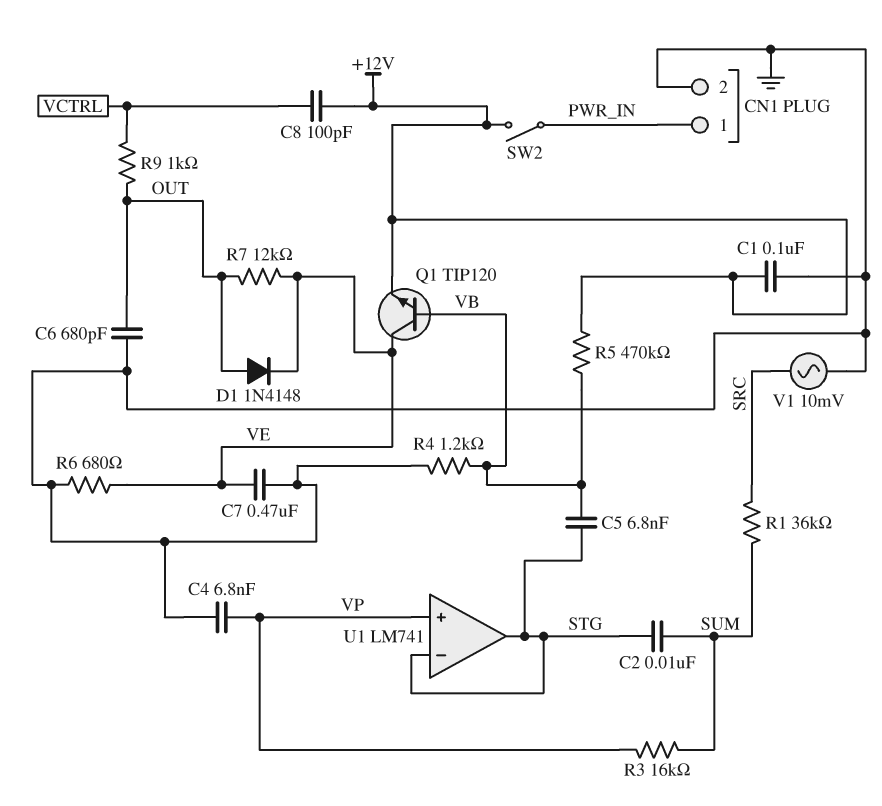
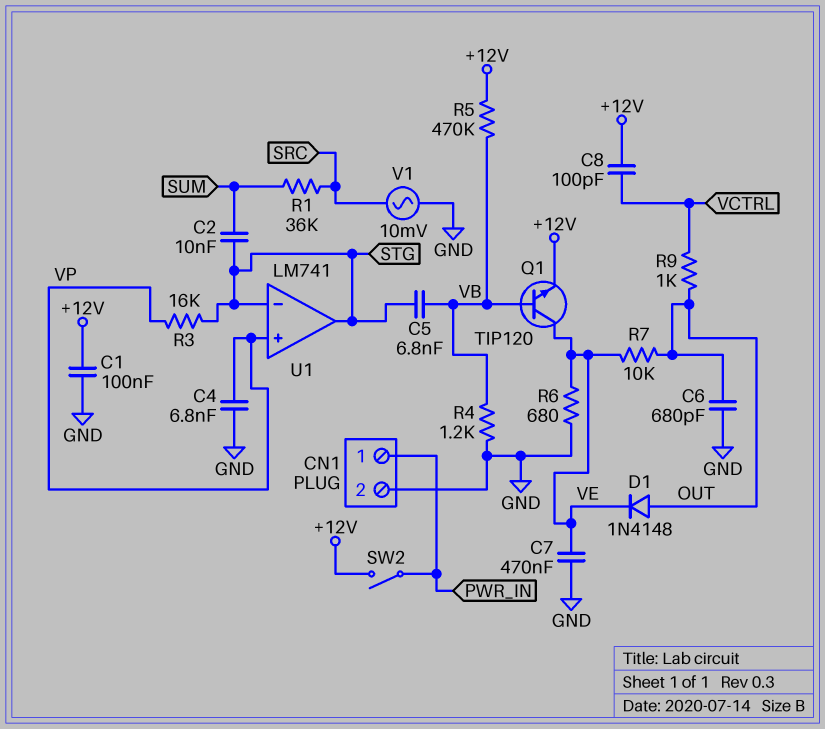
R3: 16k (SUM, VP) -> 16k (STG, VP)
R7: 12k (OUT, VE) -> 10k (OUT, VE)

